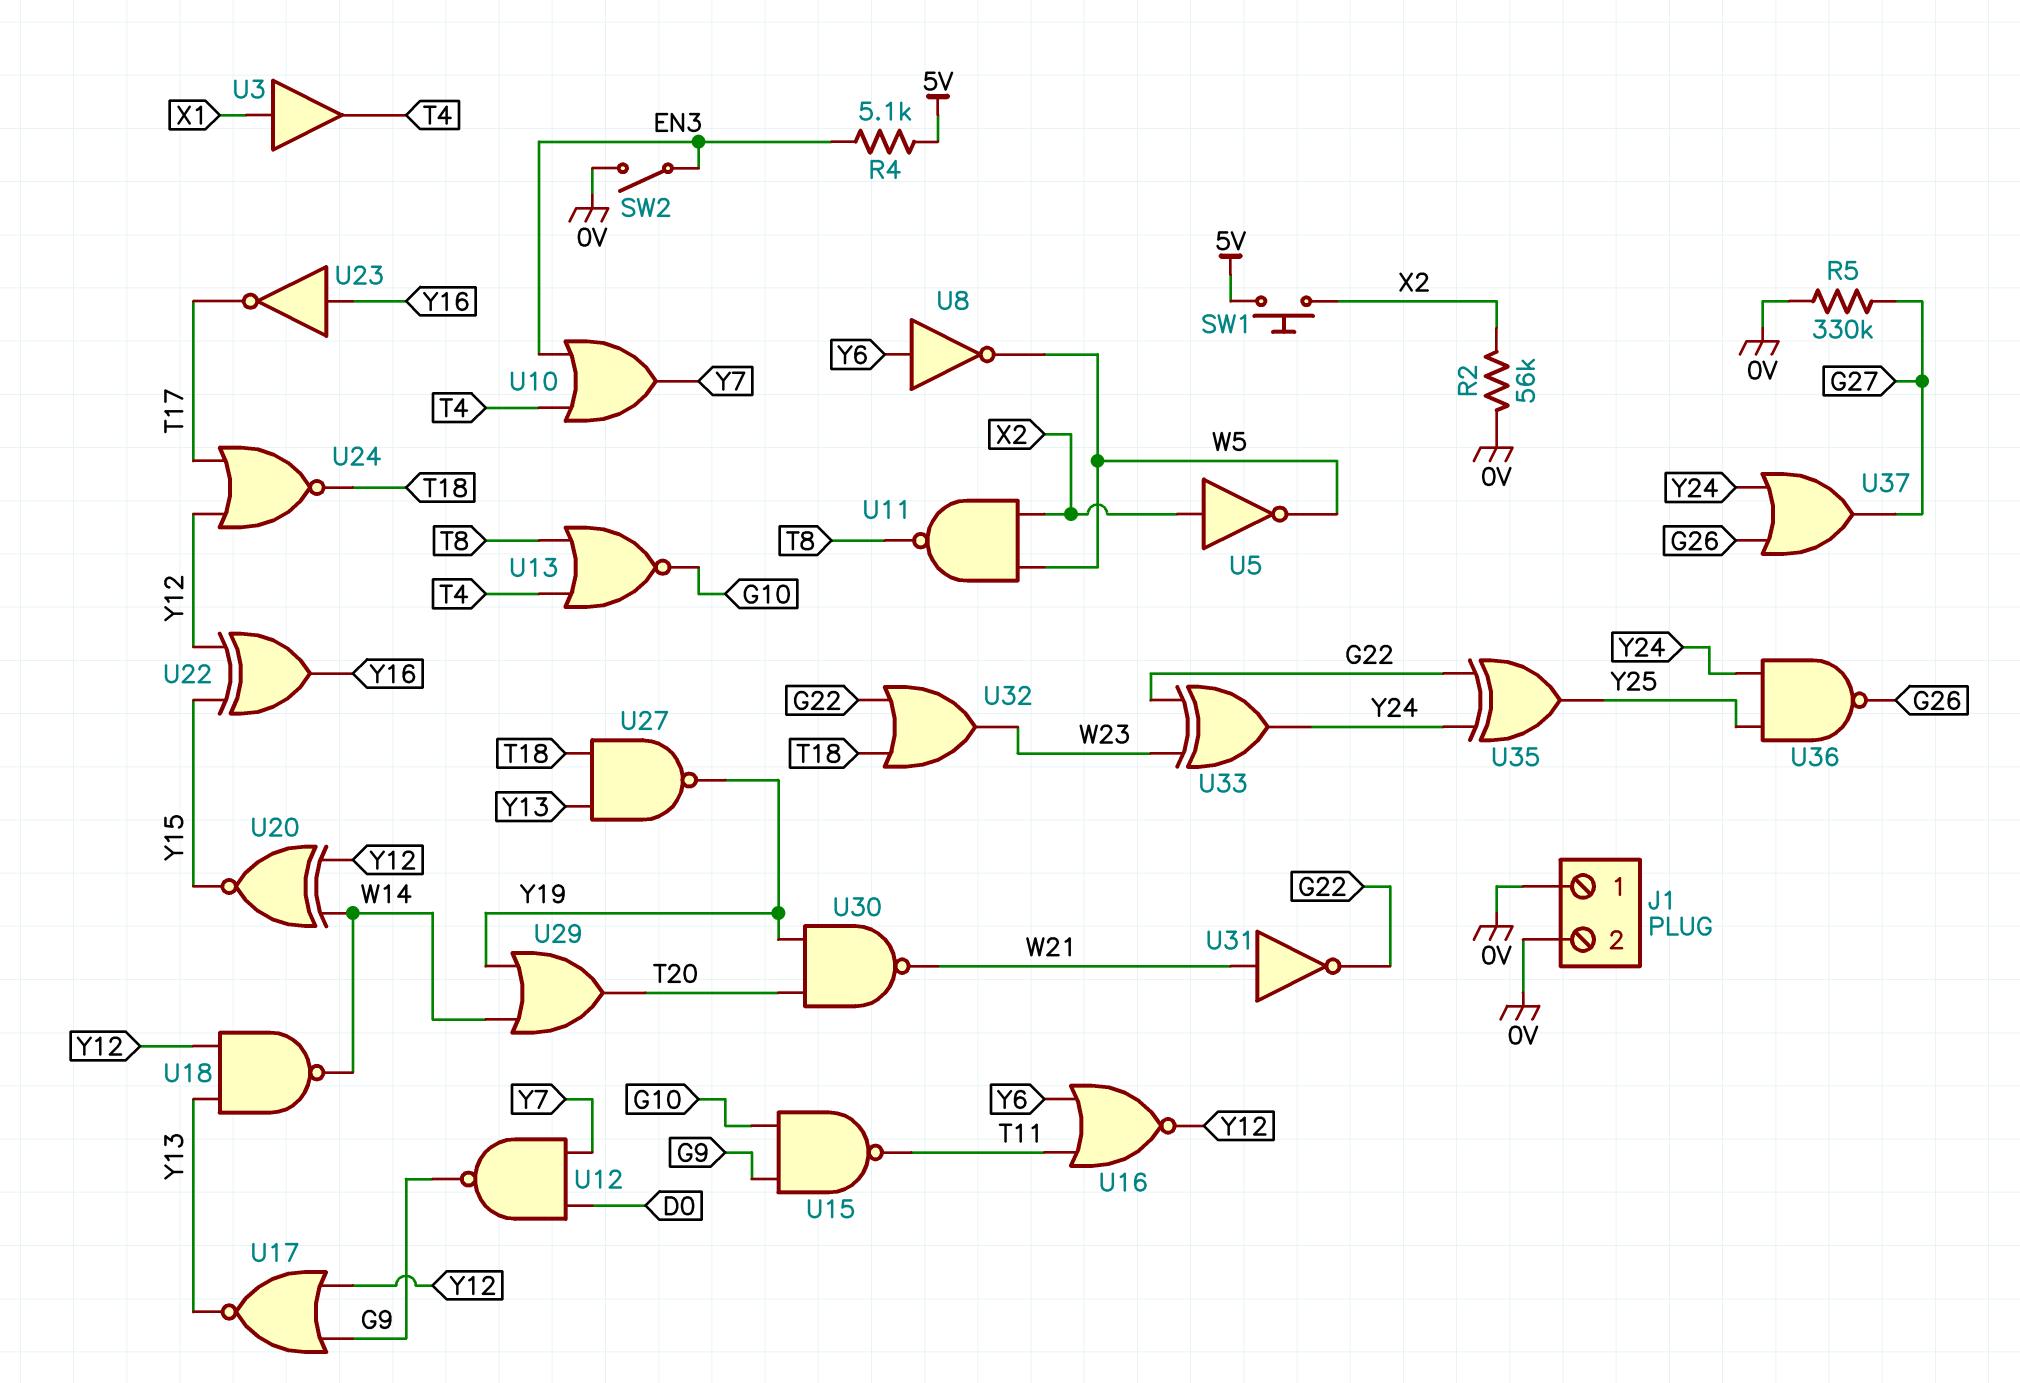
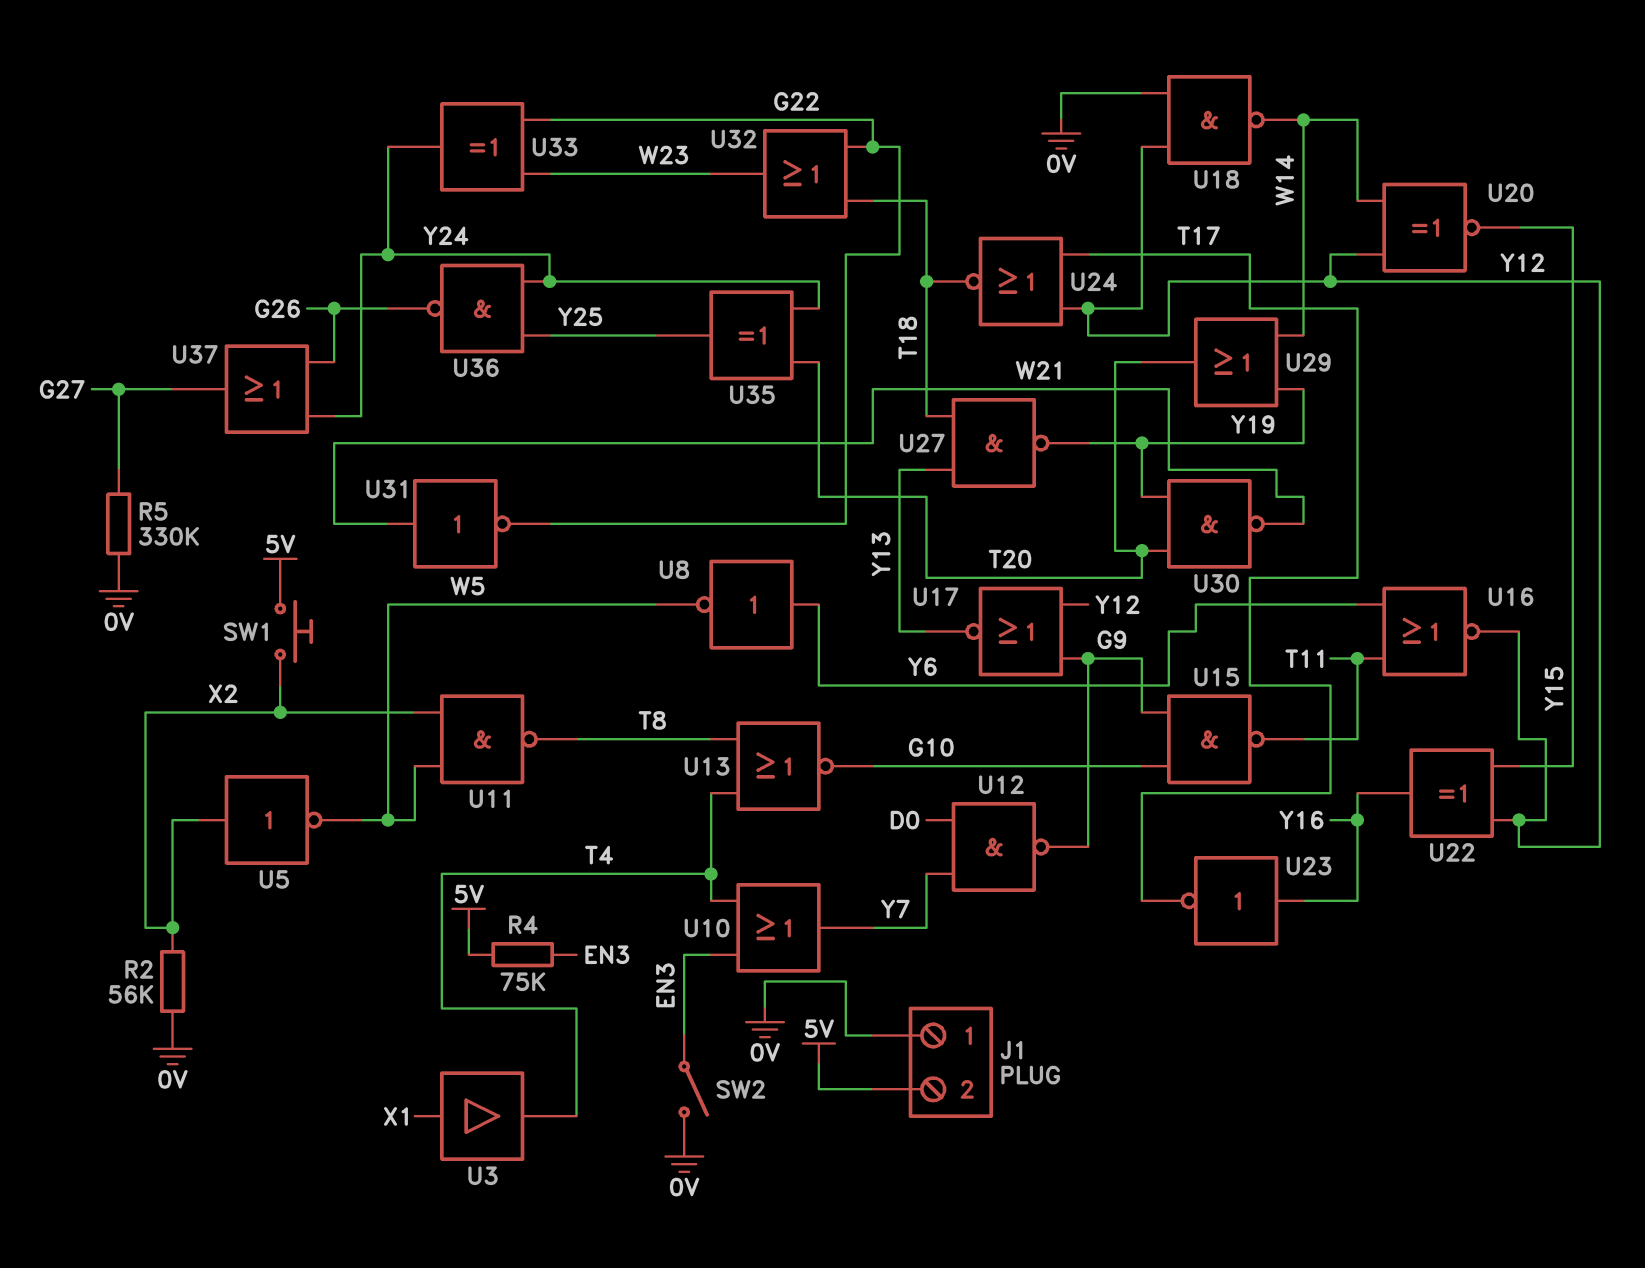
J1 pin 2: 0V -> 5V
R4: 5.1k (5V, EN3) -> 75k (5V, EN3)
U18: NAND (in Y12, in Y13, out W14) -> NAND (in 0V, in Y12, out W14)
U35: XOR (in G22, in Y24, out Y25) -> XOR (in T20, in Y24, out Y25)

